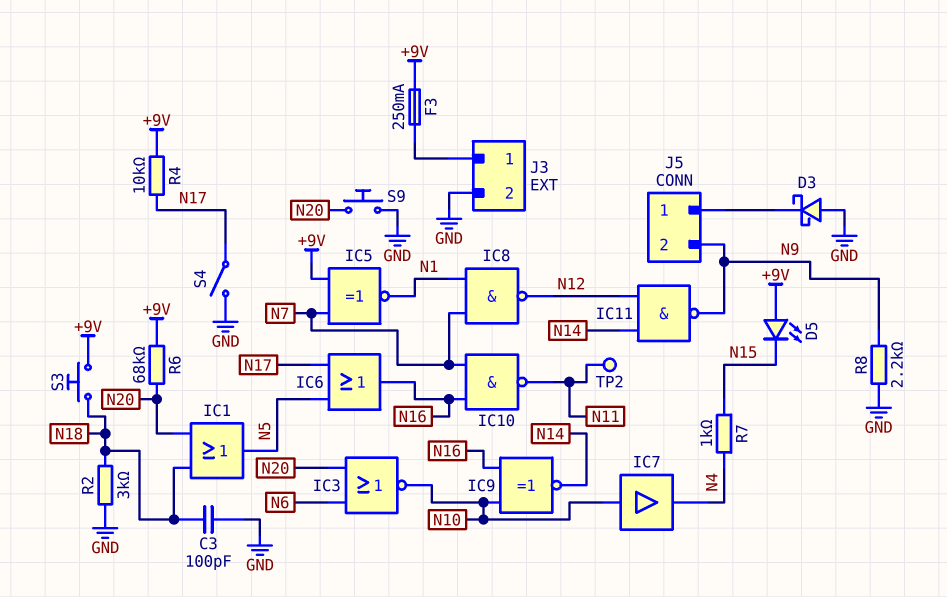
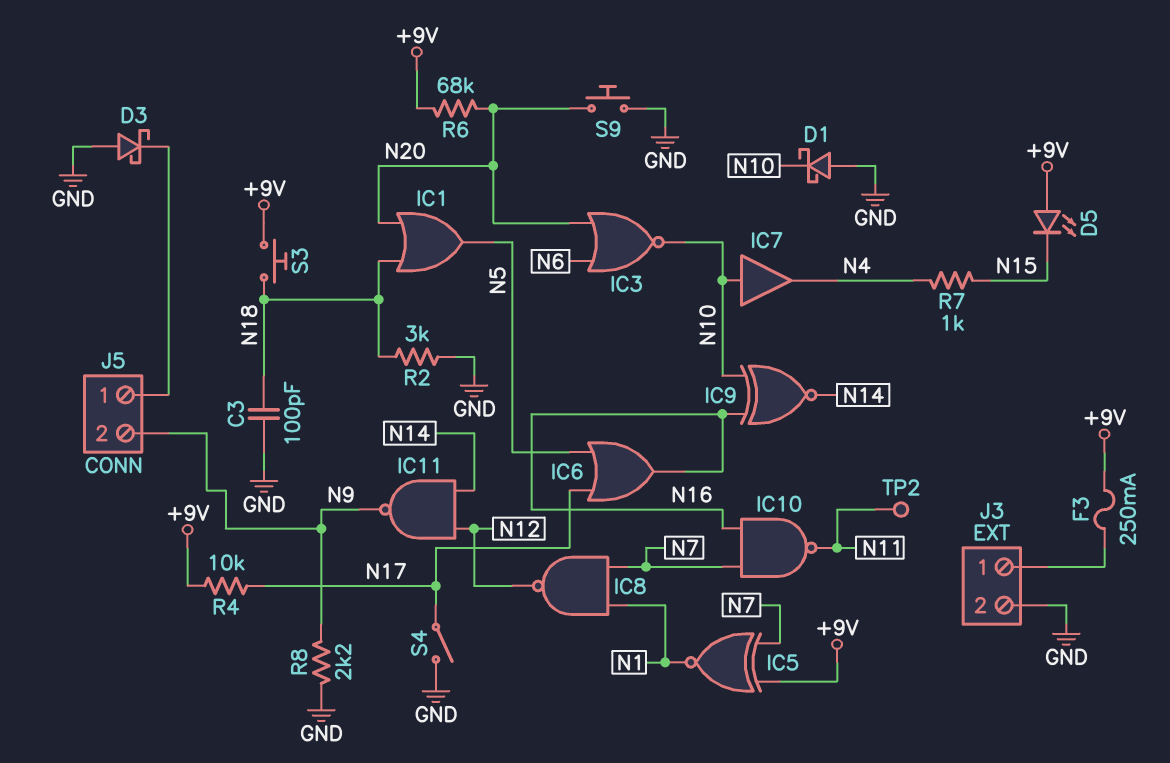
D1: none -> schottky (A GND, K N10)

